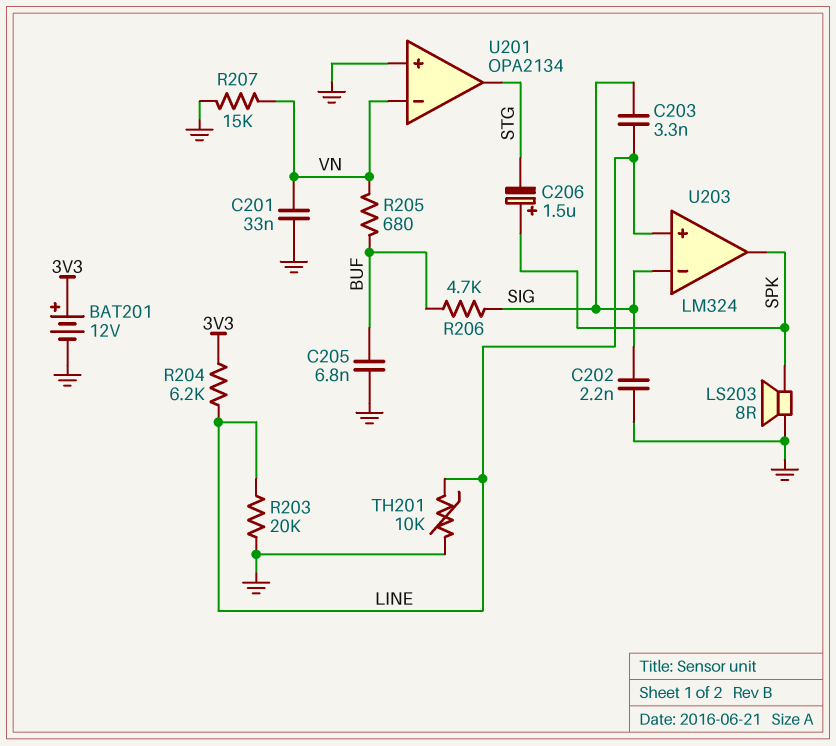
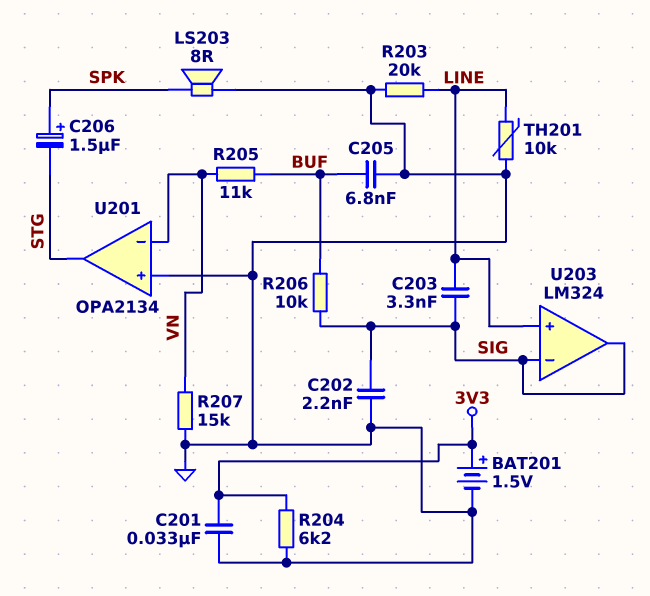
BAT201: 12V (plus 3V3, minus GND) -> 1.5V (plus 3V3, minus GND)
C201: 33nF (GND, VN) -> 33nF (3V3, GND)
R204: 6.2k (3V3, LINE) -> 6.2k (3V3, GND)
R205: 680 (BUF, VN) -> 11k (BUF, VN)
R206: 4.7k (BUF, SIG) -> 10k (BUF, SIG)
U203 pin out: SPK -> SIG

